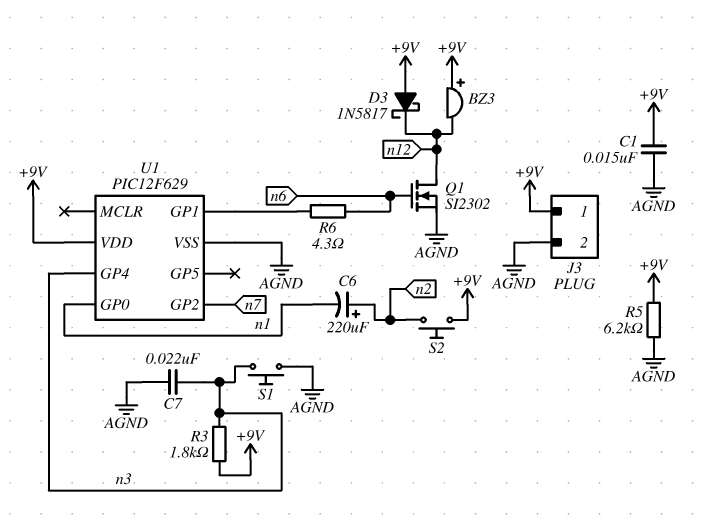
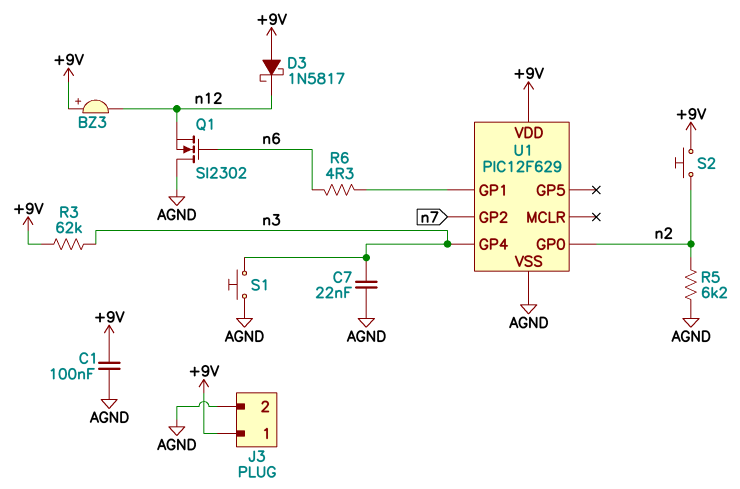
C1: 15nF (+9V, AGND) -> 100nF (+9V, AGND)
C6: 220uF (plus n2, minus n1) -> none
Q1: NMOS SI2302 (G n6, D n12, S AGND) -> NMOS SI2302 (G n6, D AGND, S n12)
R3: 1.8k (+9V, n3) -> 62k (+9V, n3)
R5: 6.2k (+9V, AGND) -> 6.2k (AGND, n2)
U1 pin GP0: n1 -> n2

